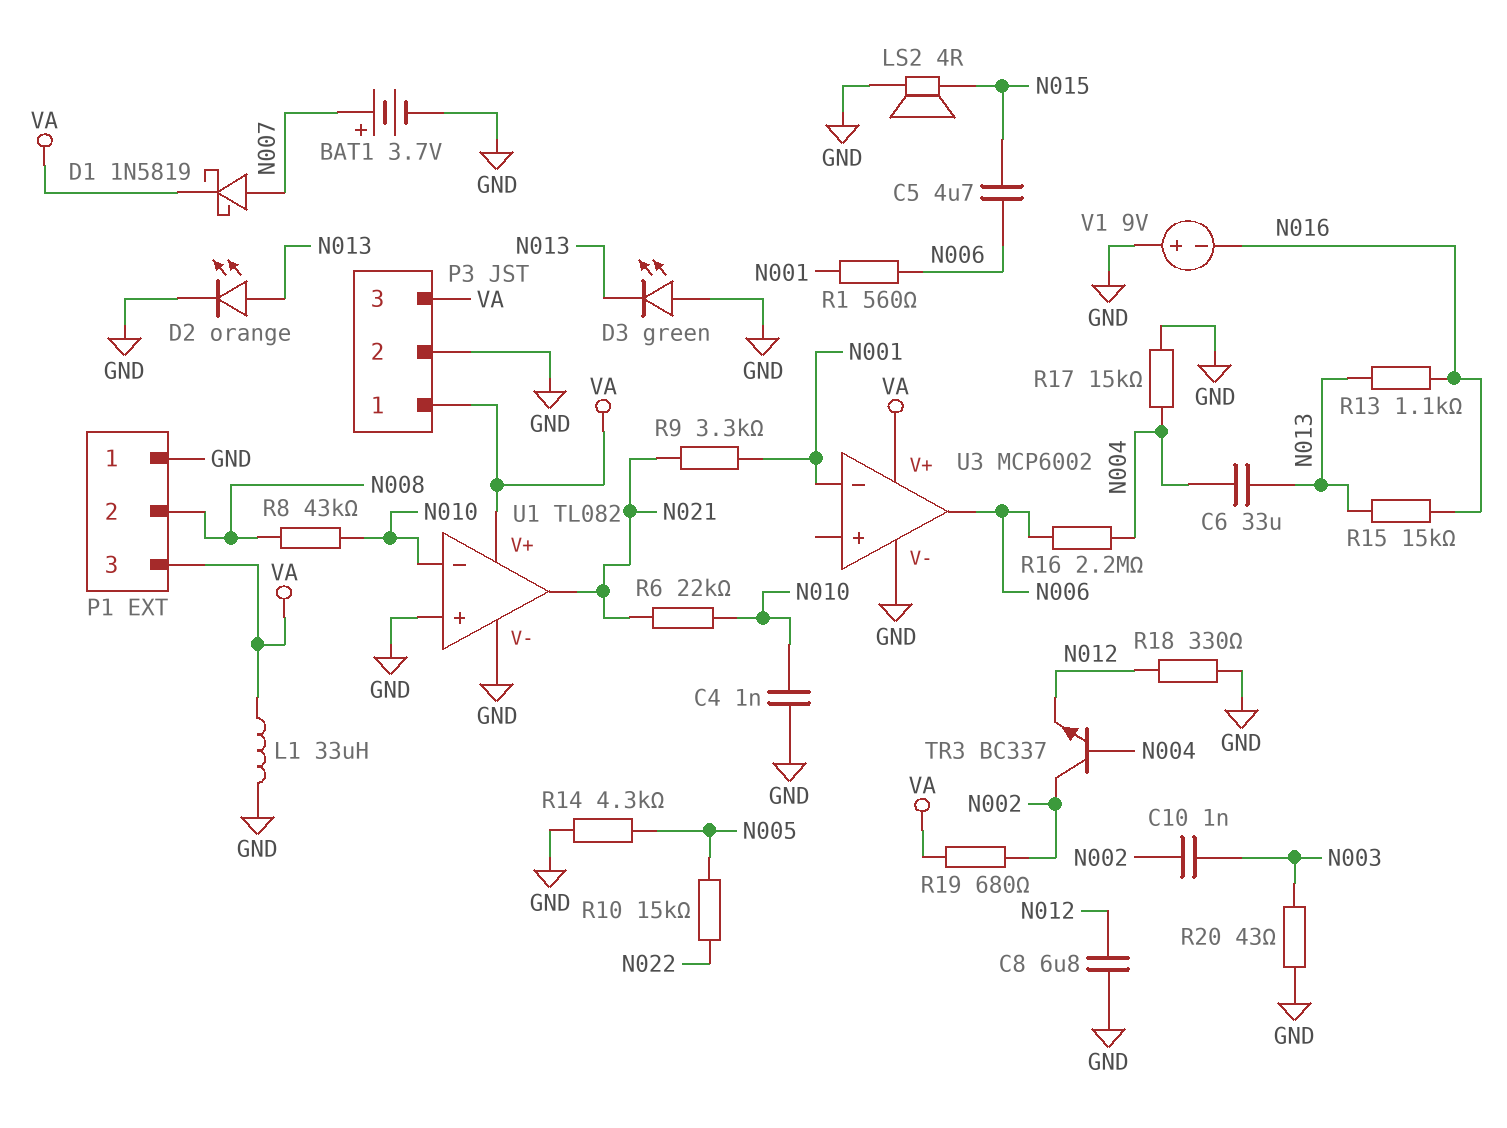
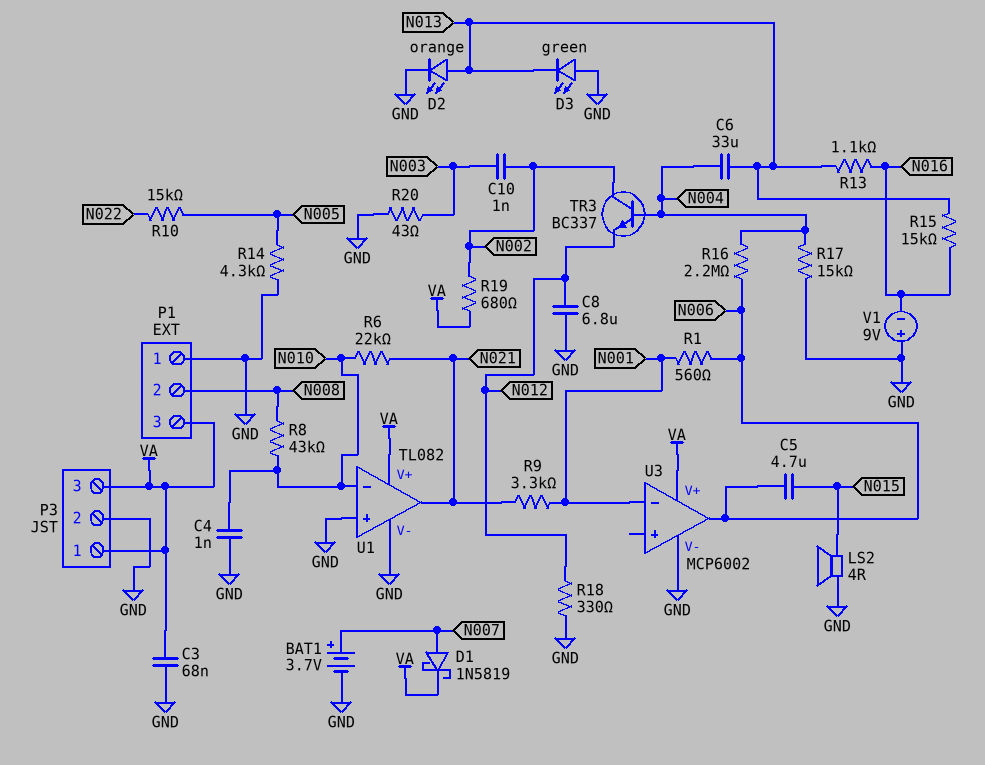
C3: none -> 68nF (GND, VA)
L1: 33uH (GND, VA) -> none

